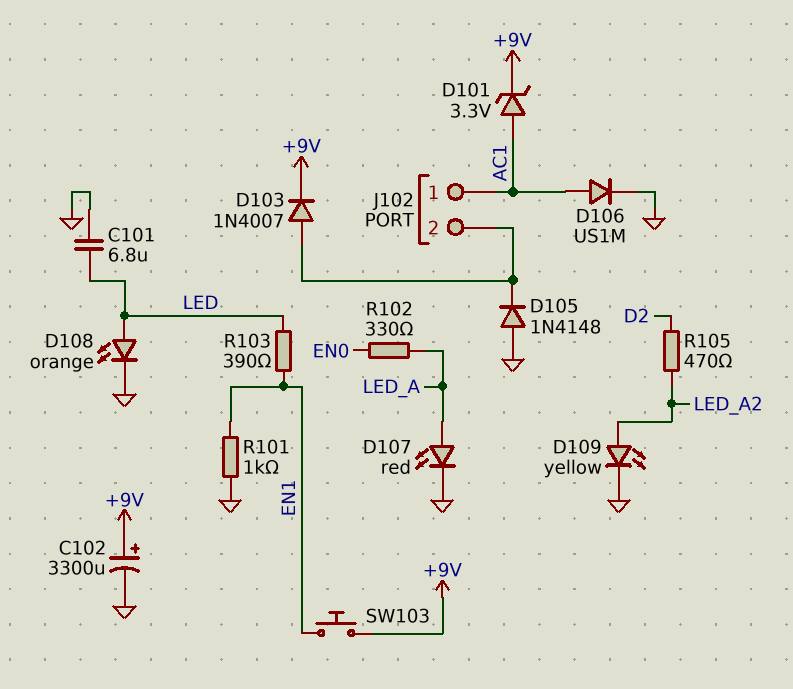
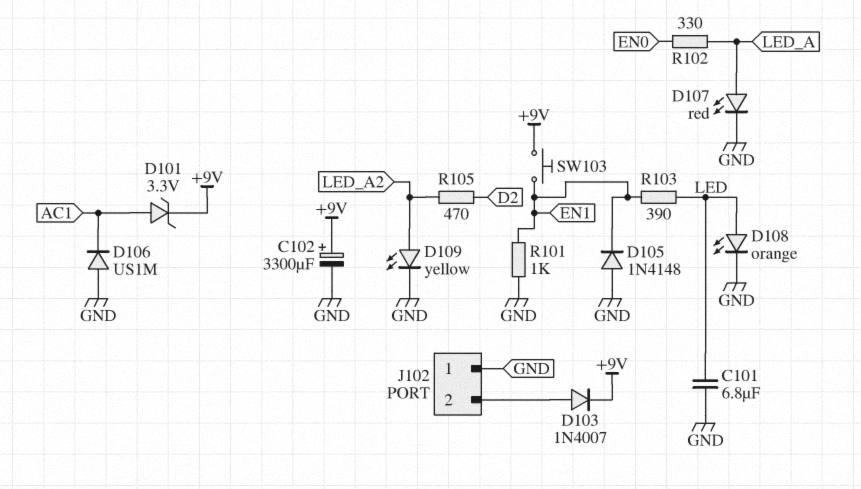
D105: diode 1N4148 (A GND, K J102/2) -> diode 1N4148 (A GND, K EN1)
D106: diode US1M (A AC1, K GND) -> diode US1M (A GND, K AC1)
J102 pin 1: AC1 -> GND

